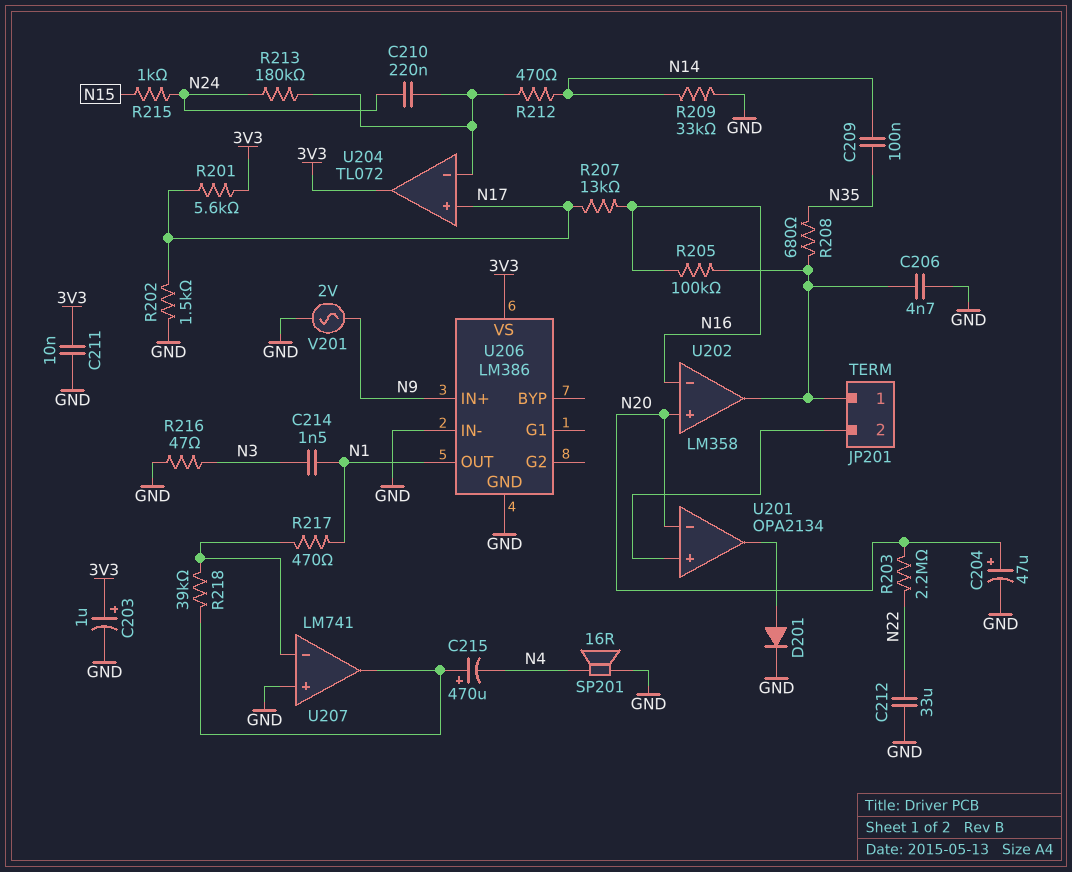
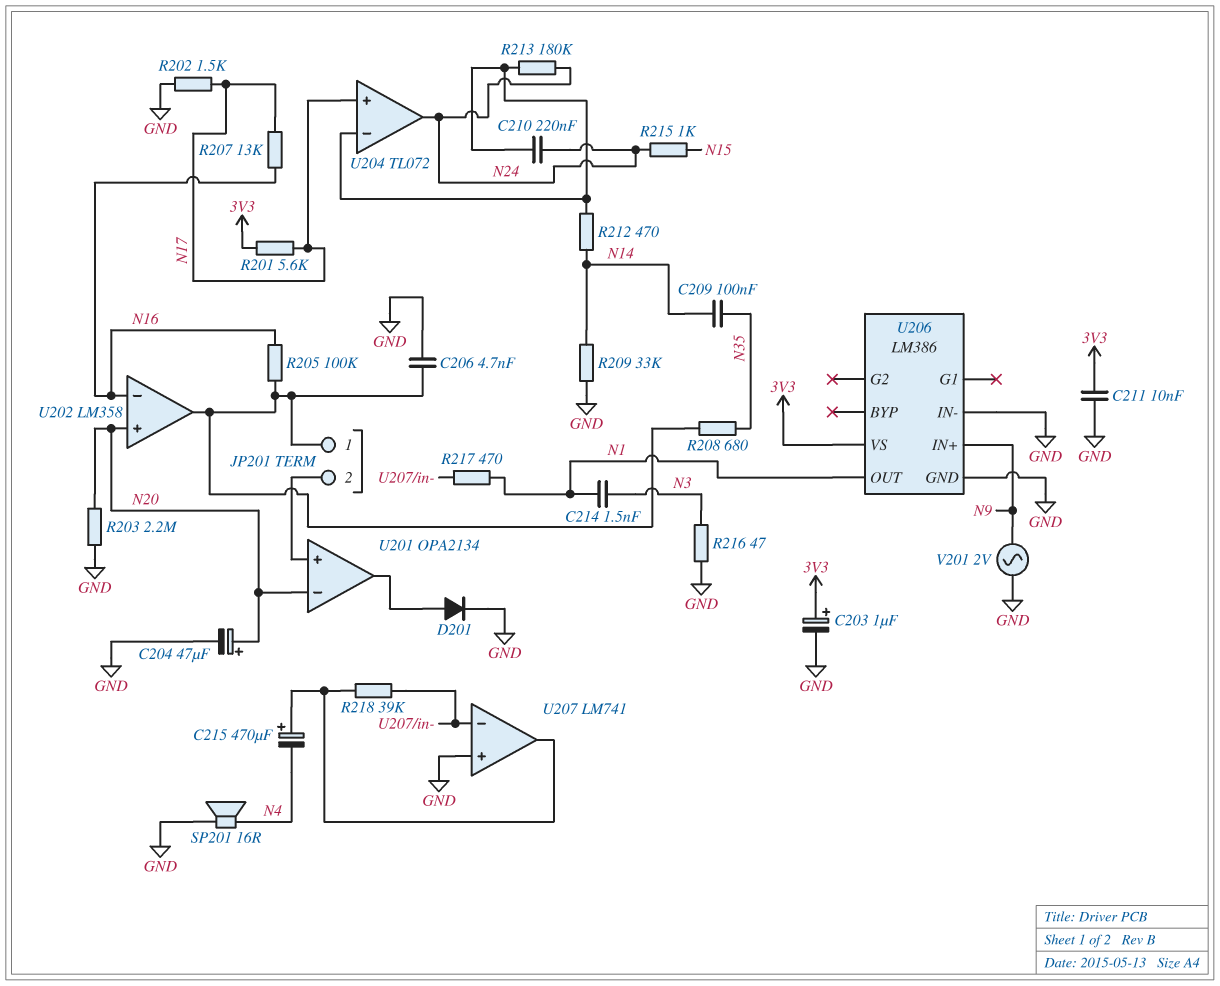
C212: 33uF (GND, N22) -> none
R203: 2.2M (N20, N22) -> 2.2M (GND, N20)
U204 pin out: 3V3 -> N24

